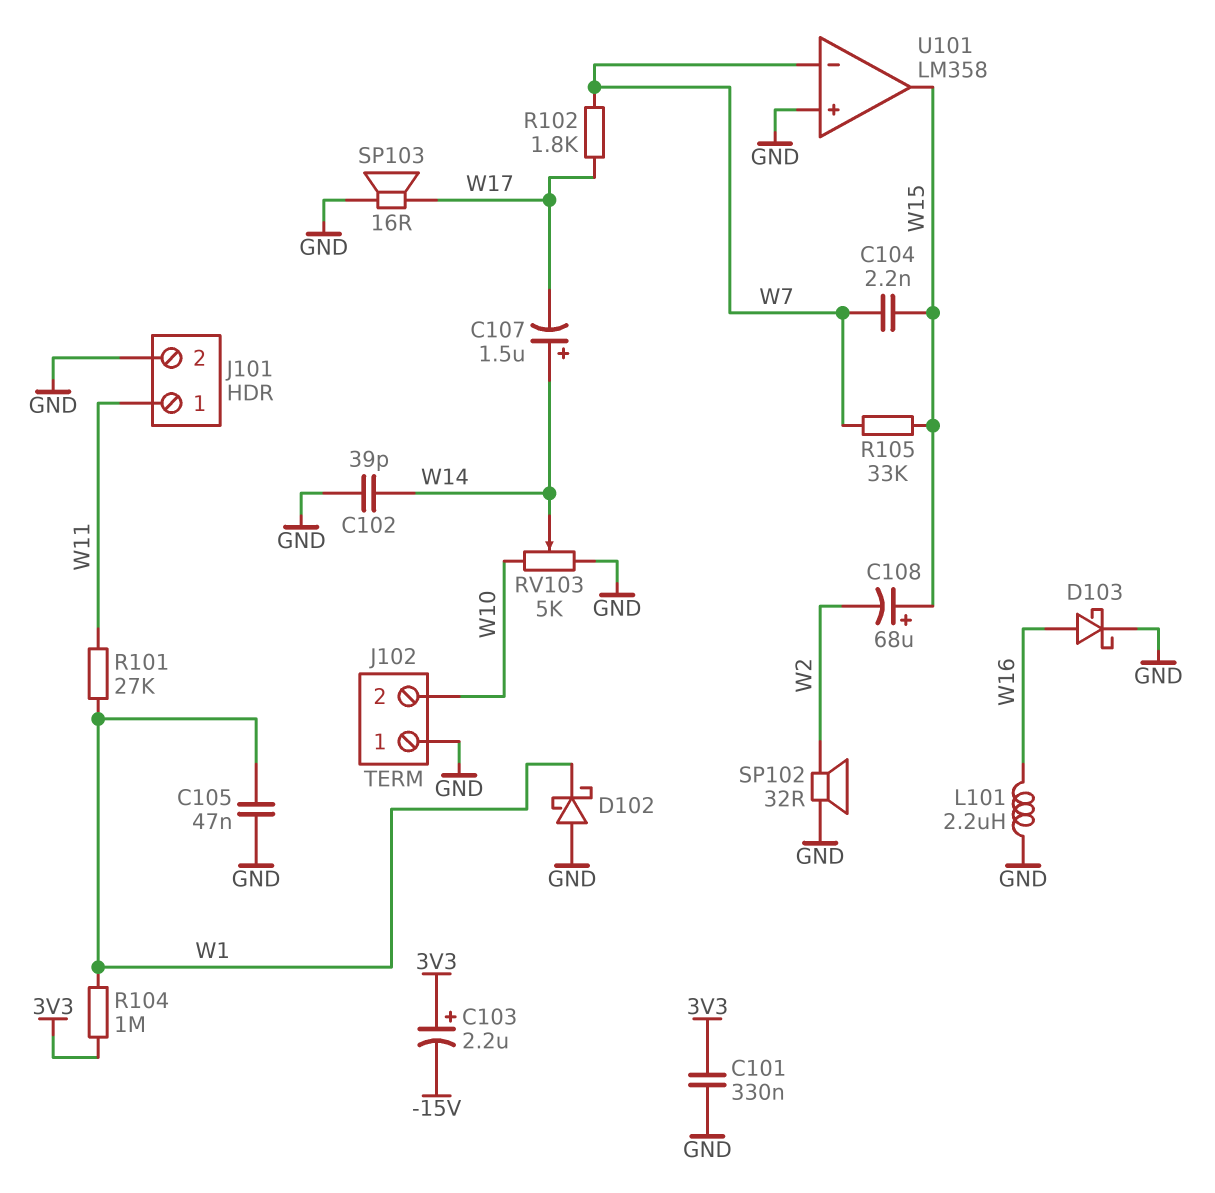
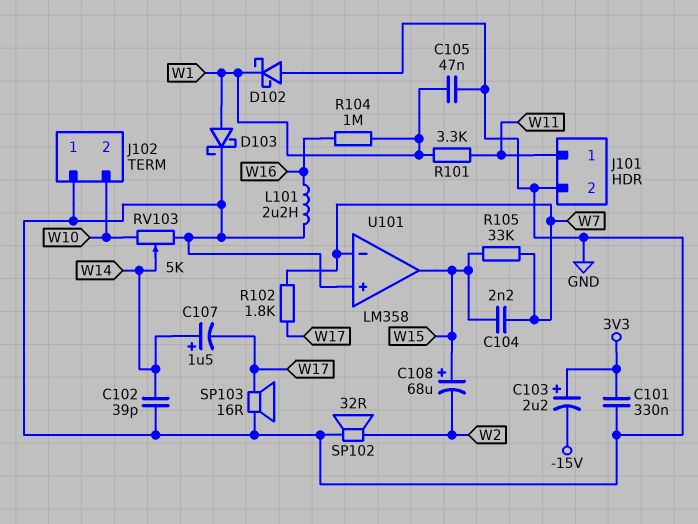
D103: schottky (A W16, K GND) -> schottky (A W1, K GND)
R101: 27k (W1, W11) -> 3.3k (W1, W11)
R104: 1M (3V3, W1) -> 1M (W1, W16)

